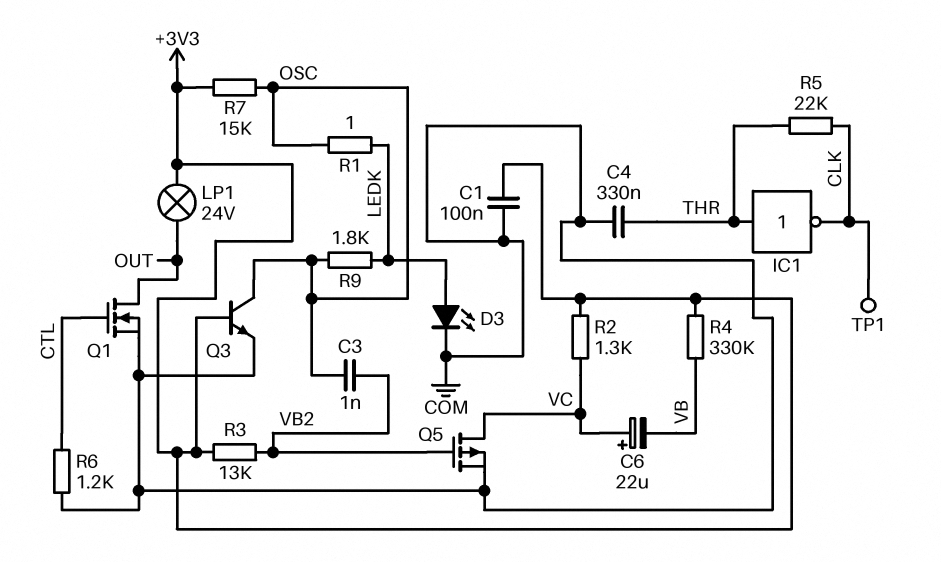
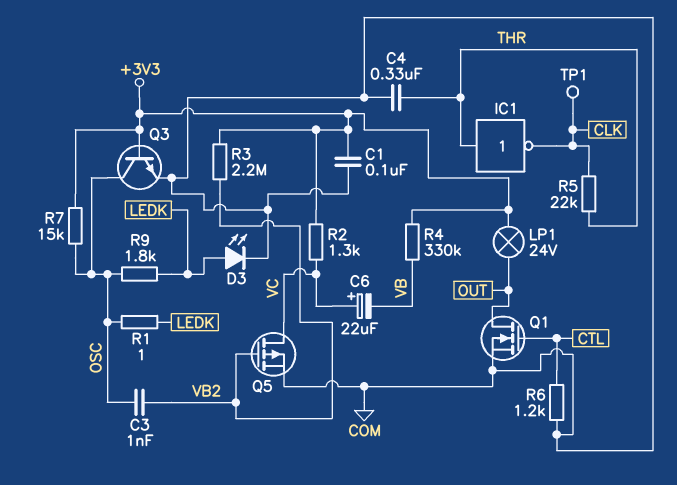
R3: 13k (+3V3, VB2) -> 2.2M (+3V3, VB2)

